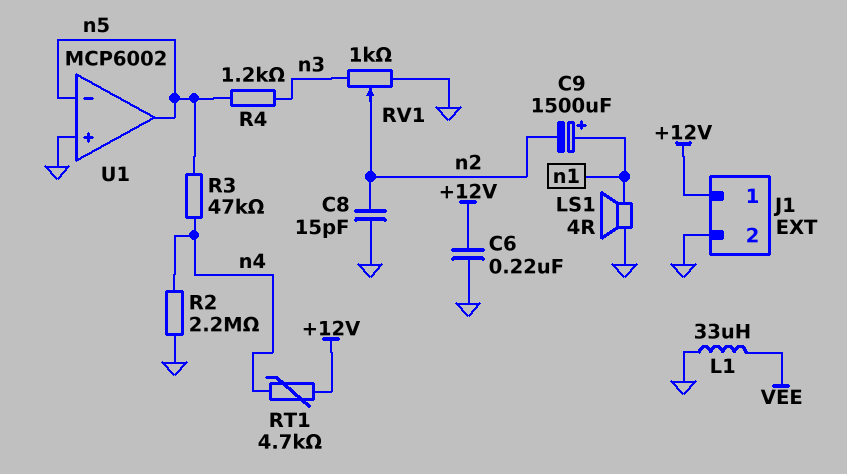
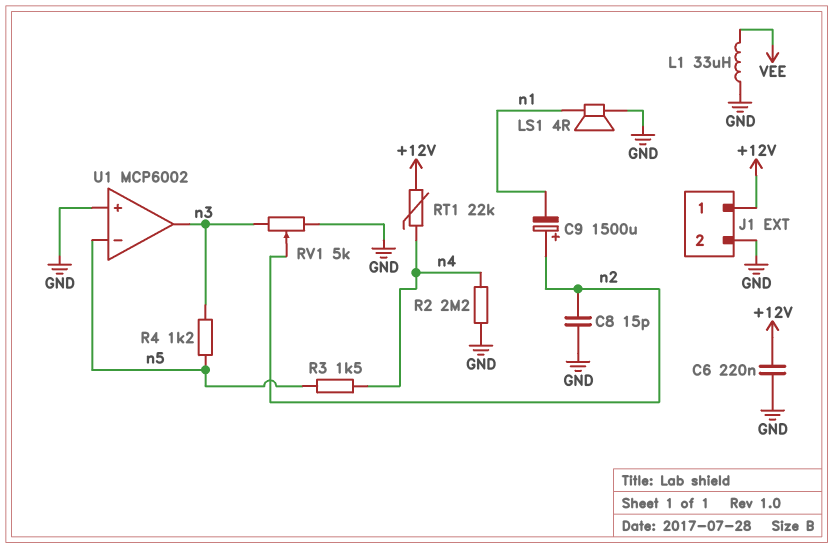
C9: 1500uF (plus n1, minus n2) -> 1500uF (plus n2, minus n1)
R3: 47k (n4, n5) -> 1.5k (n4, n5)
RT1: 4.7k (+12V, n4) -> 22k (+12V, n4)
RV1: 1k (GND, n3, wiper n2) -> 5k (GND, n3, wiper n2)
U1 pin out: n5 -> n3

